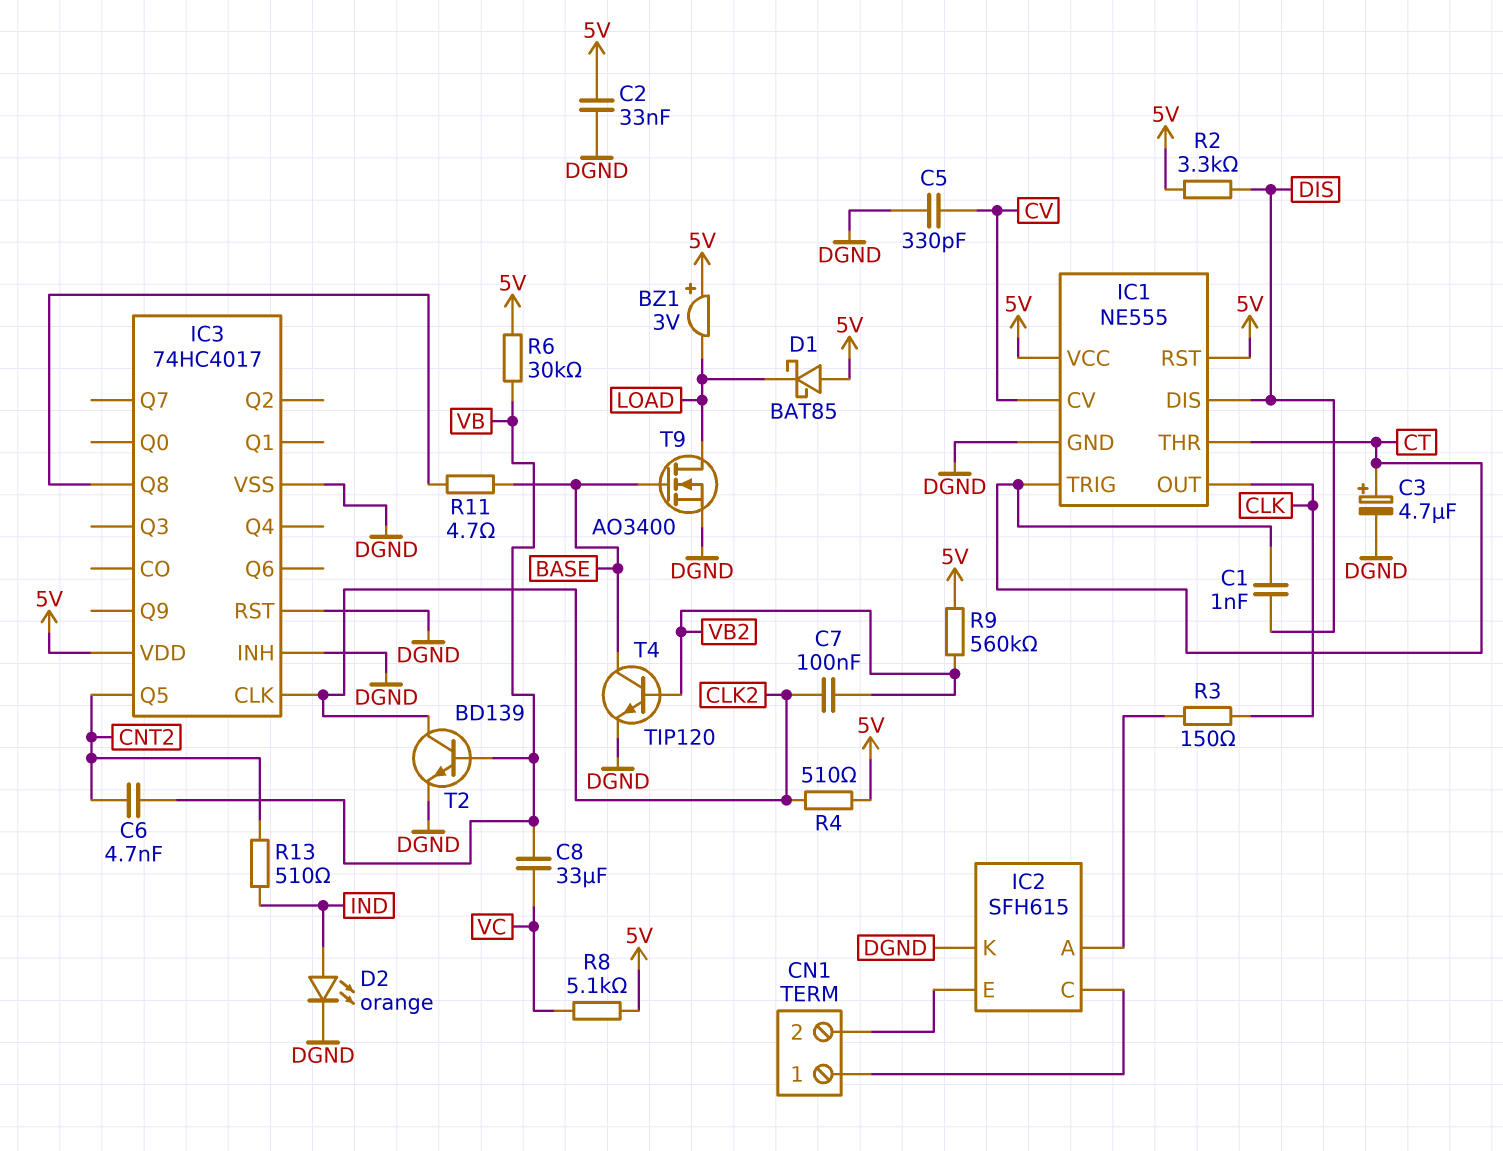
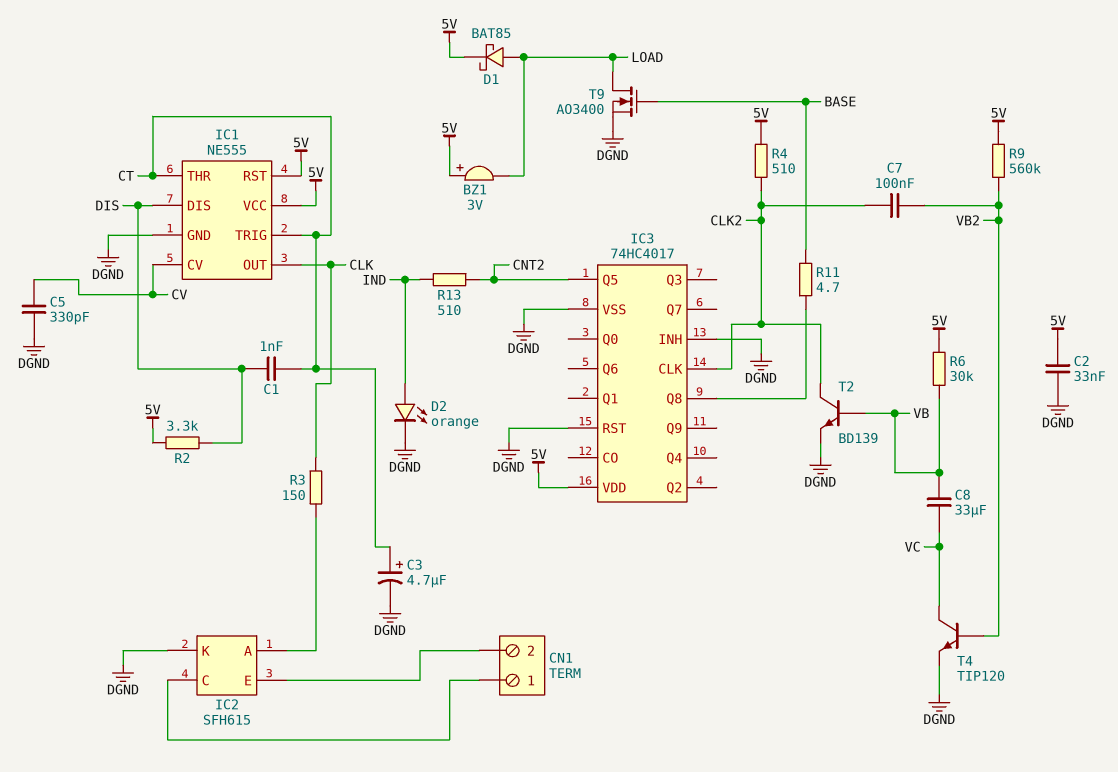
C6: 4.7nF (CNT2, VB) -> none
D1: schottky BAT85 (A 5V, K LOAD) -> schottky BAT85 (A LOAD, K 5V)
R8: 5.1k (5V, VC) -> none
T4: NPN TIP120 (B VB2, C BASE, E DGND) -> NPN TIP120 (B VB2, C VC, E DGND)

